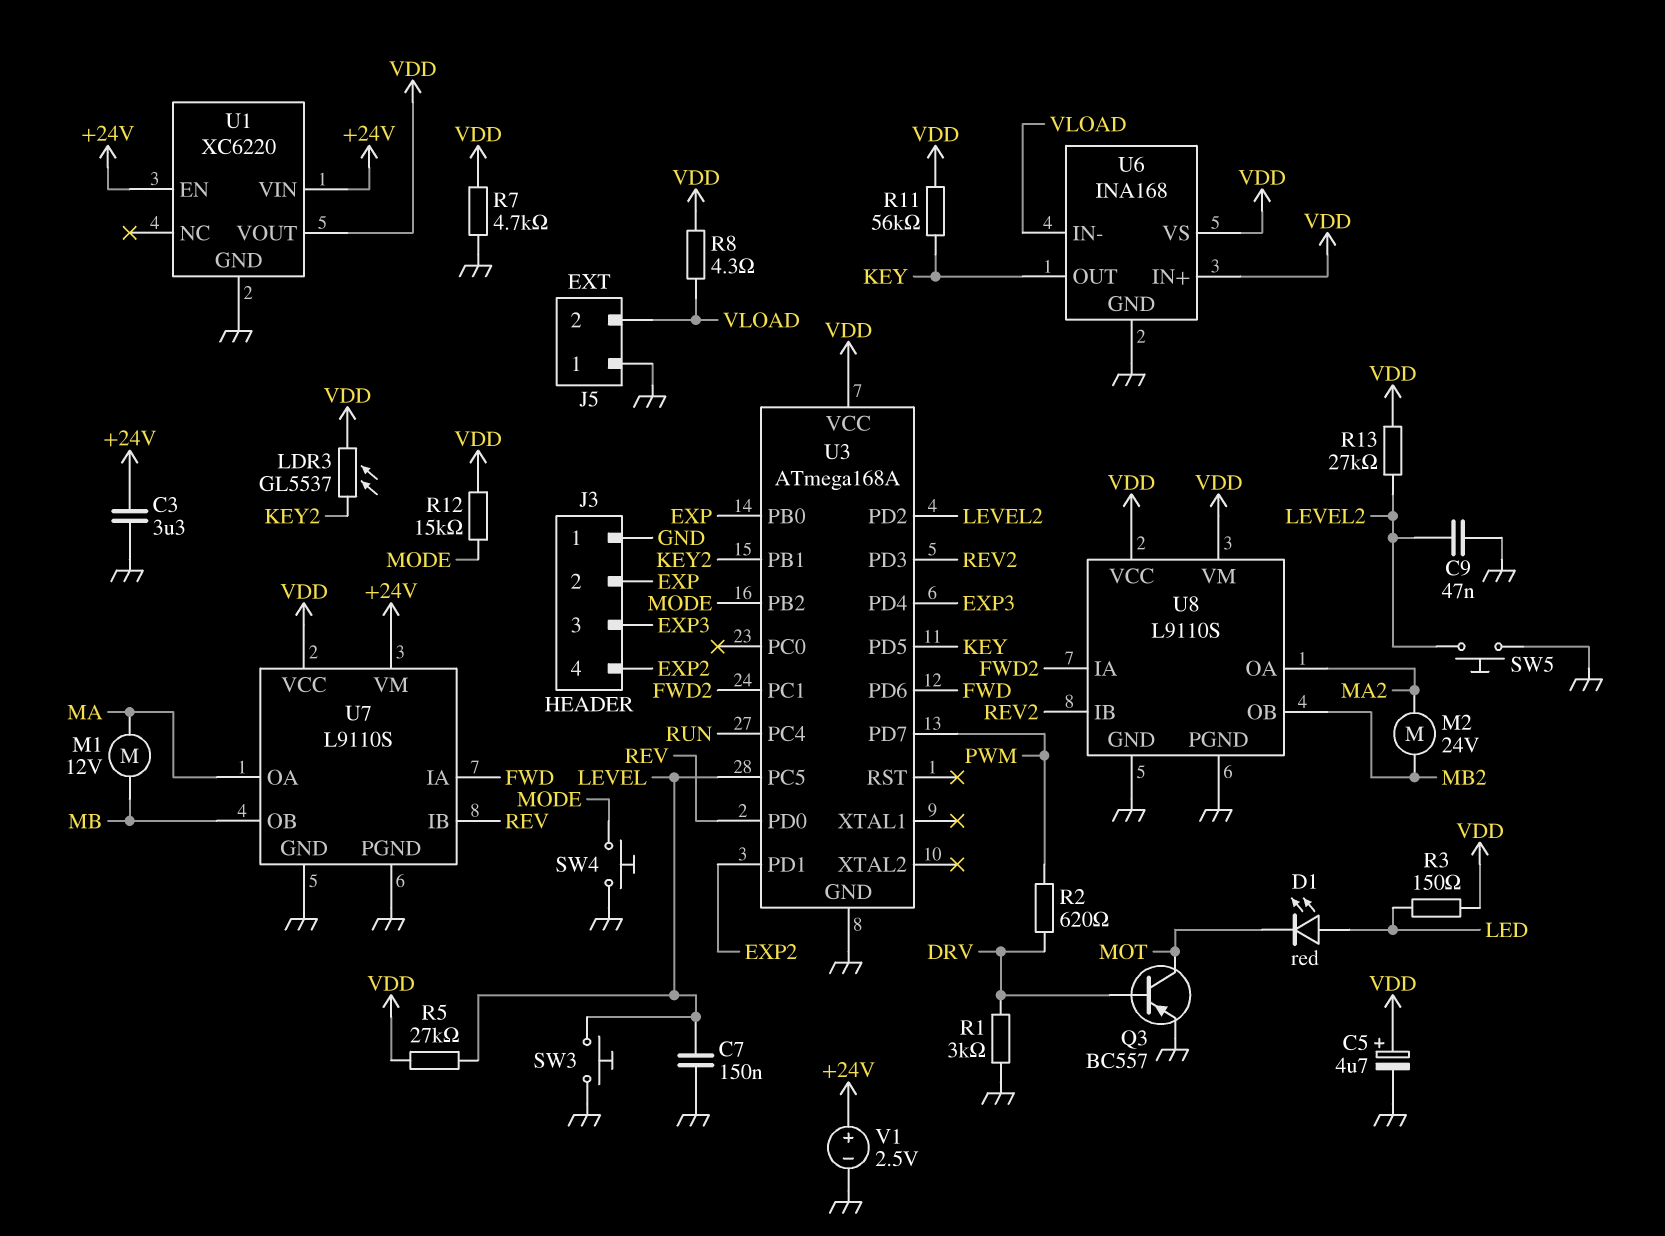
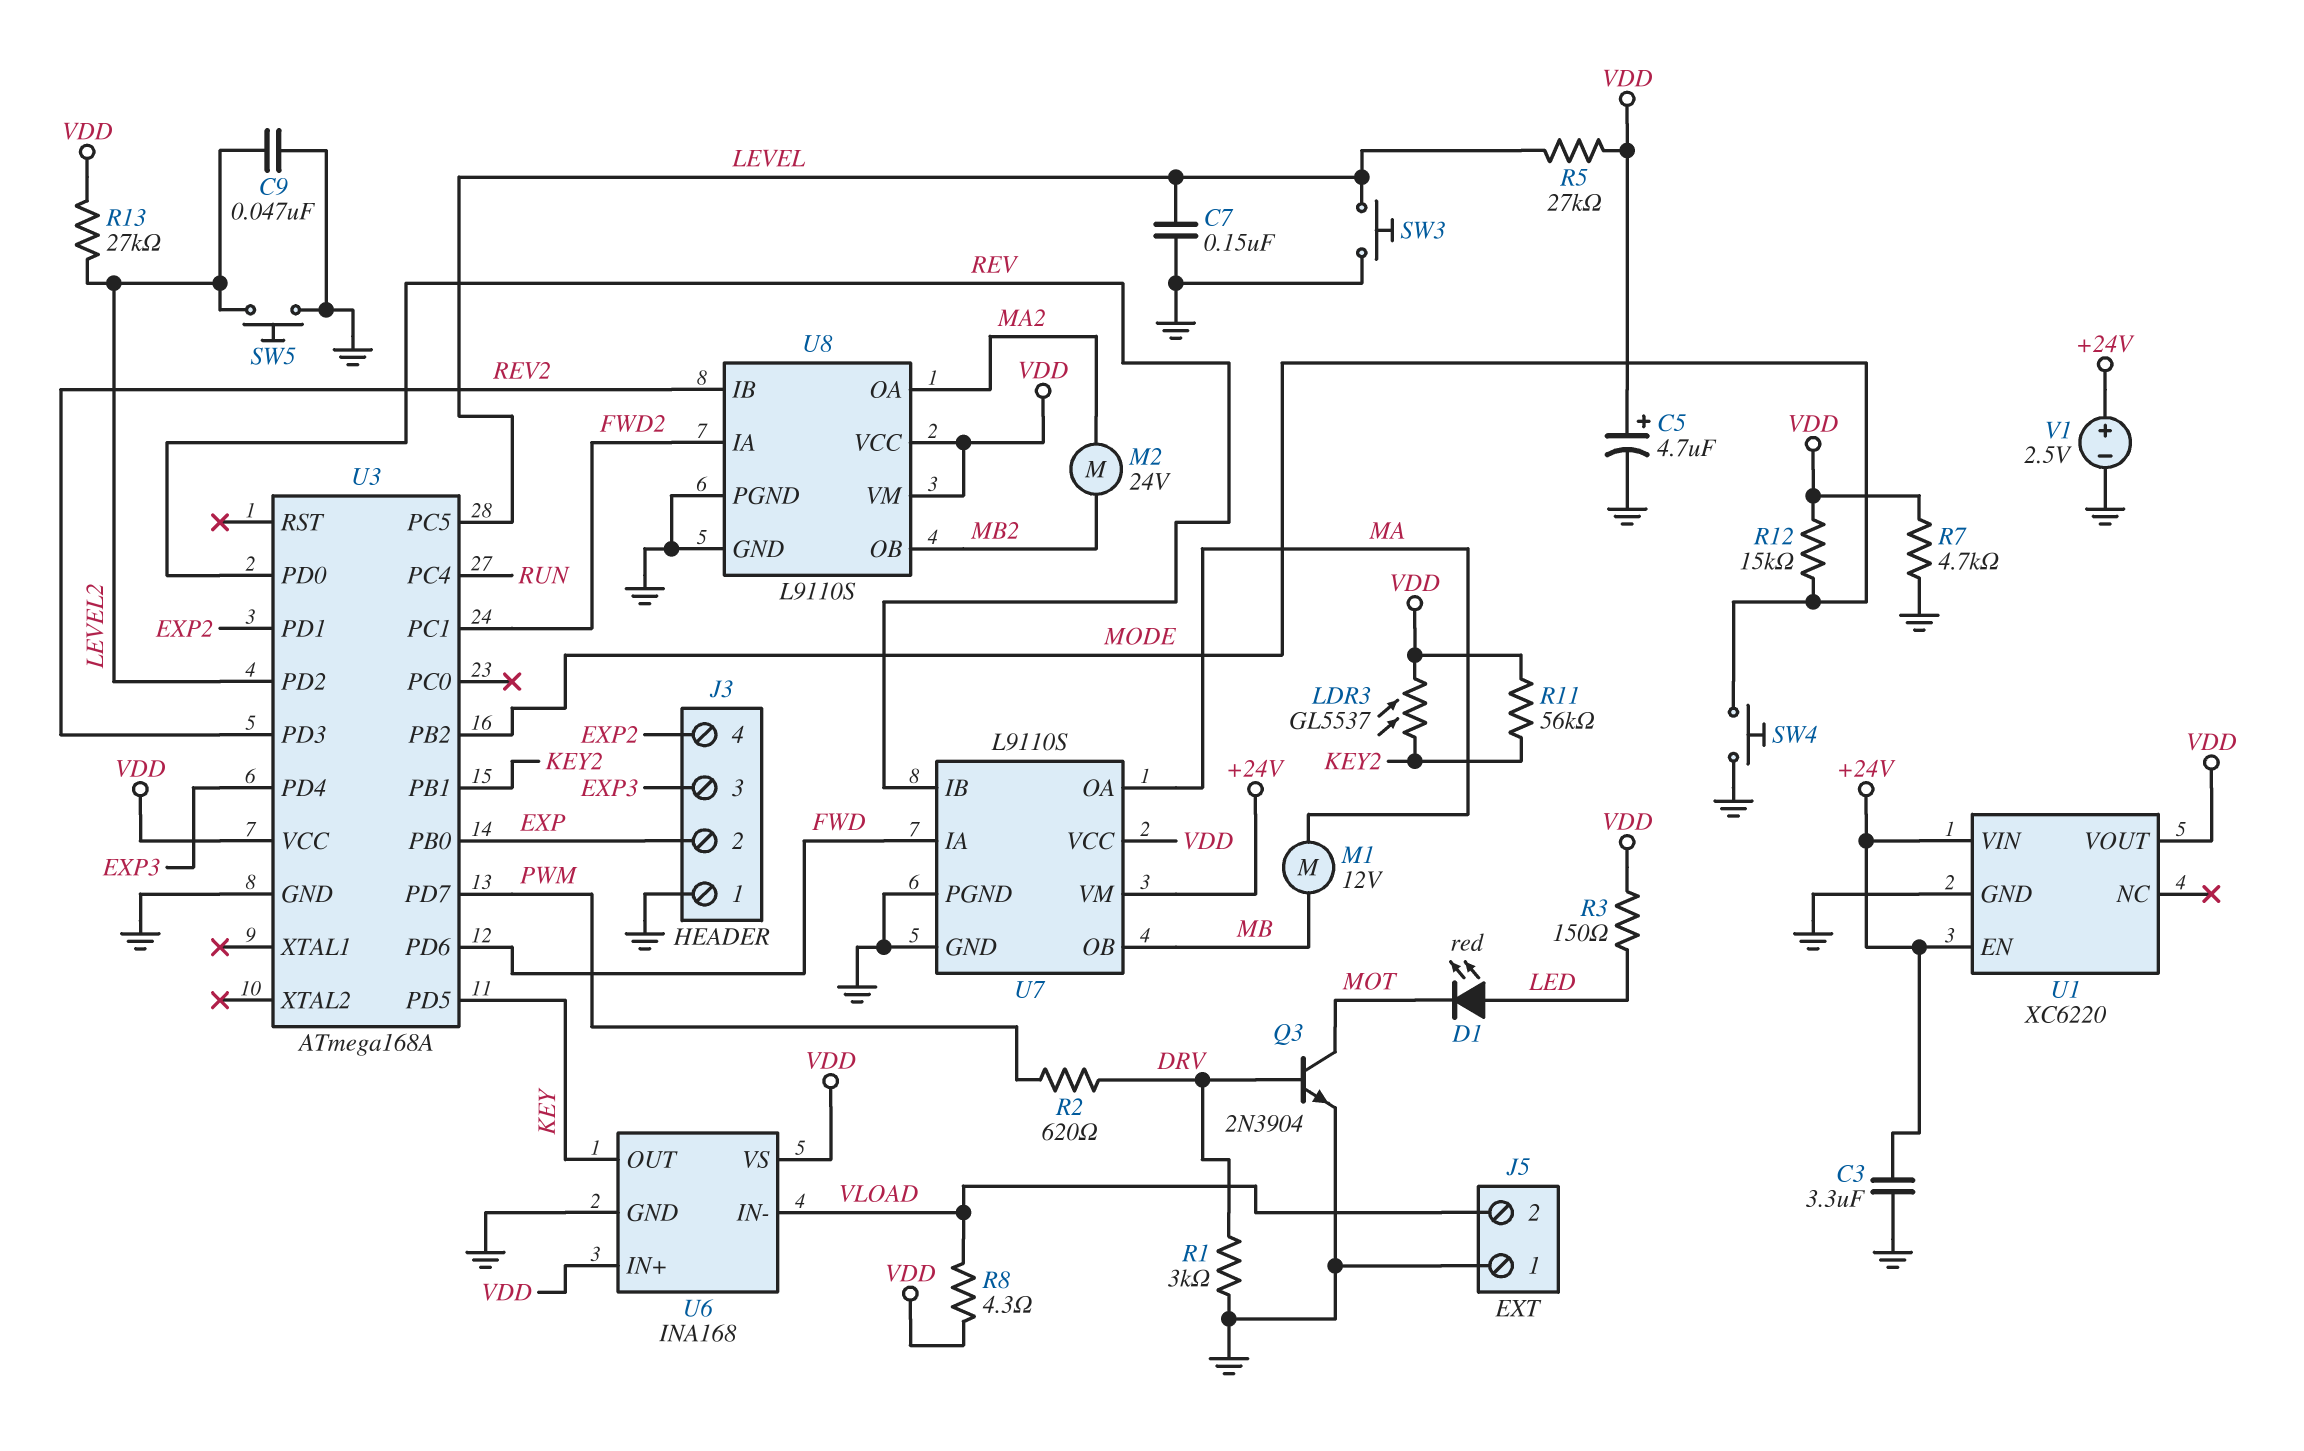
Q3: PNP BC557 (B DRV, C MOT, E GND) -> NPN 2N3904 (B DRV, C MOT, E GND)
R11: 56k (KEY, VDD) -> 56k (KEY2, VDD)

